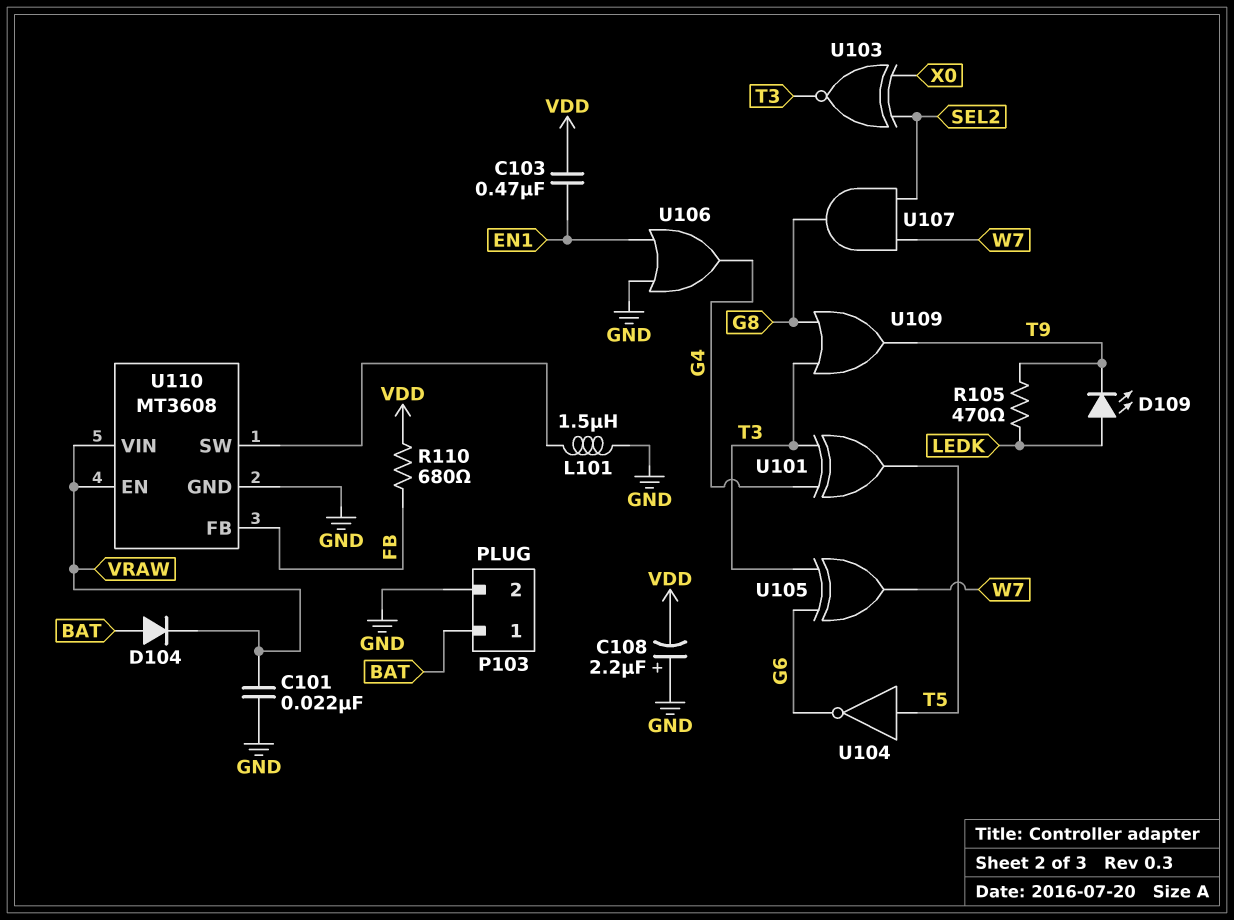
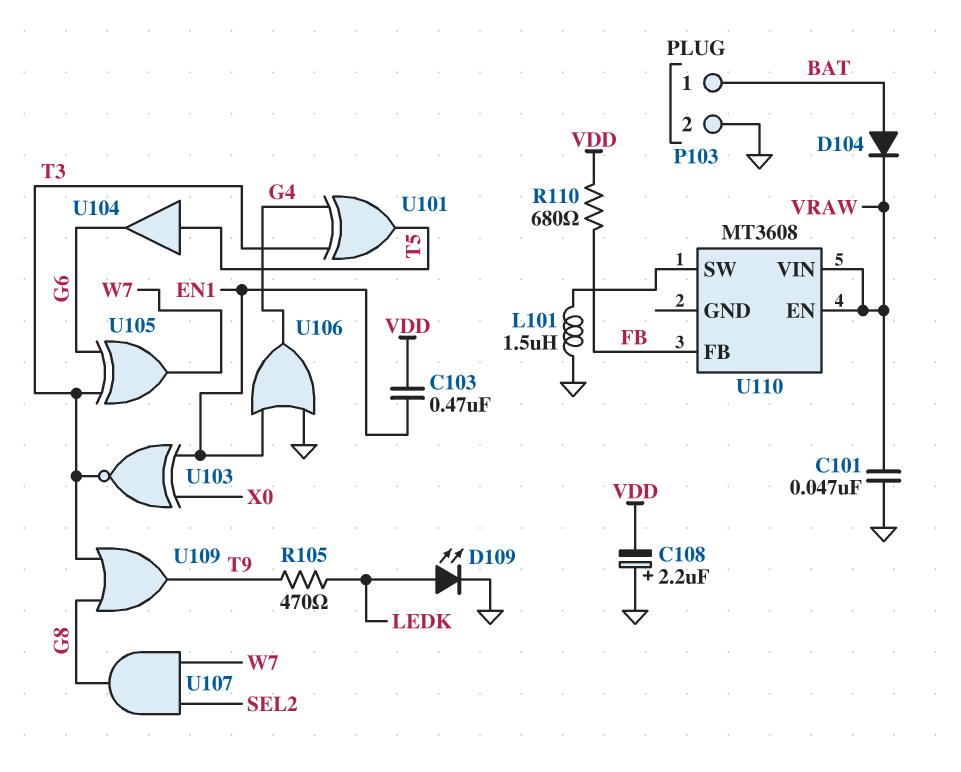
C101: 22nF (GND, VRAW) -> 47nF (GND, VRAW)
D109: LED (A LEDK, K T9) -> LED (A LEDK, K GND)
U103: XNOR (in SEL2, in X0, out T3) -> XNOR (in EN1, in X0, out T3)
U104: NOT (in T5, out G6) -> buffer (in T5, out G6)
U110 pin GND: GND -> none

